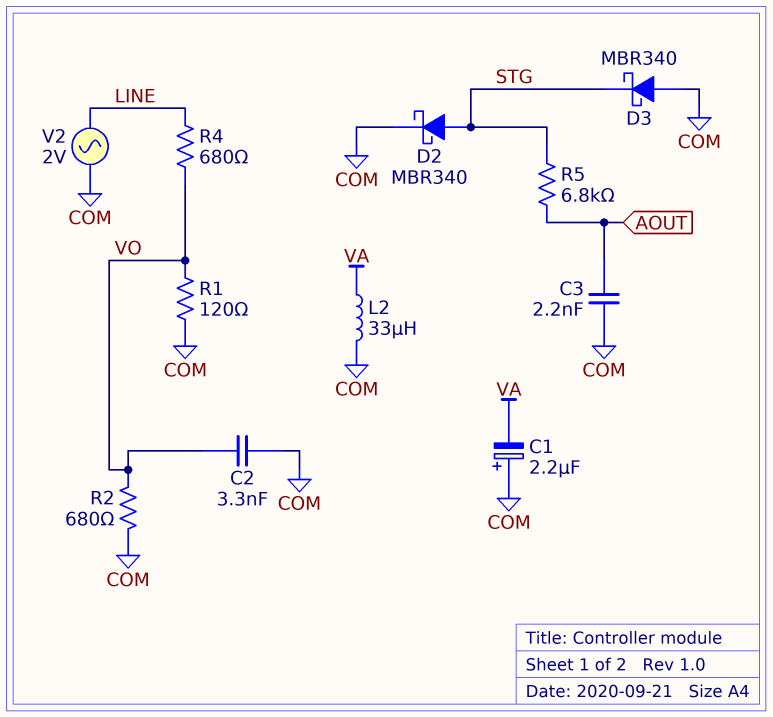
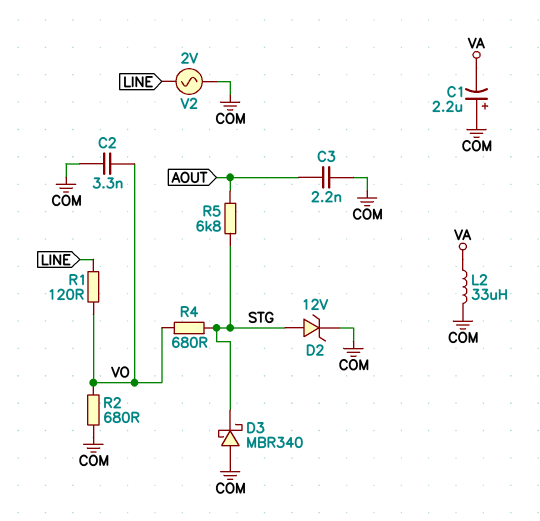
D2: schottky MBR340 (A STG, K COM) -> zener 12V (A STG, K COM)
R1: 120 (COM, VO) -> 120 (LINE, VO)
R4: 680 (LINE, VO) -> 680 (STG, VO)

